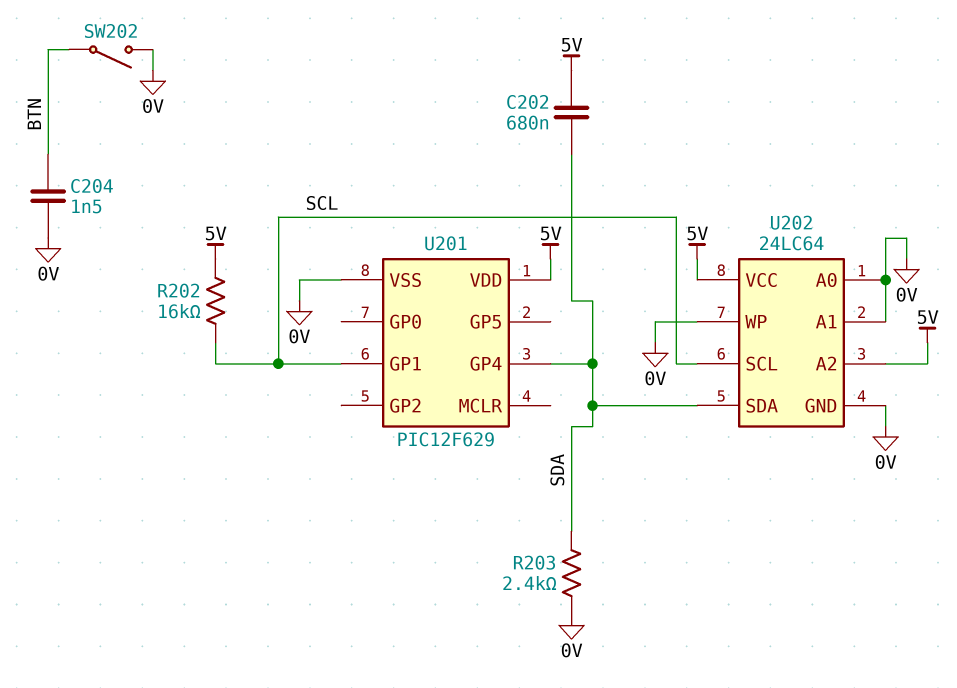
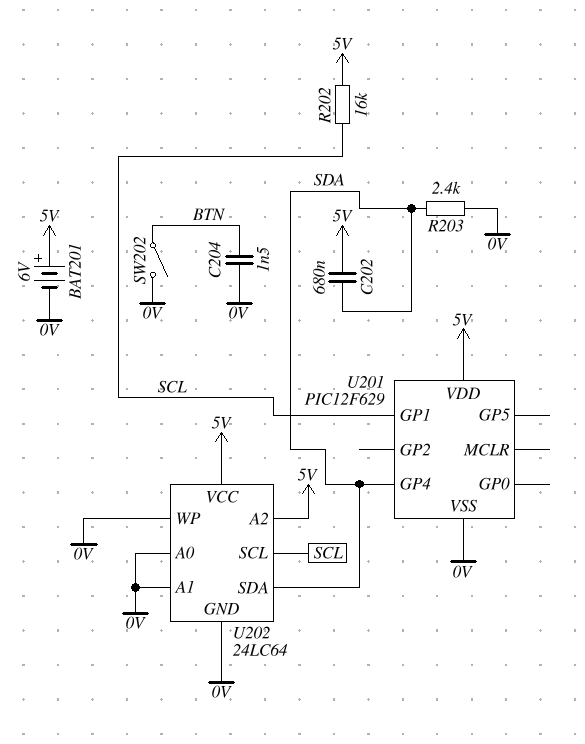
BAT201: none -> 6V (plus 5V, minus 0V)

